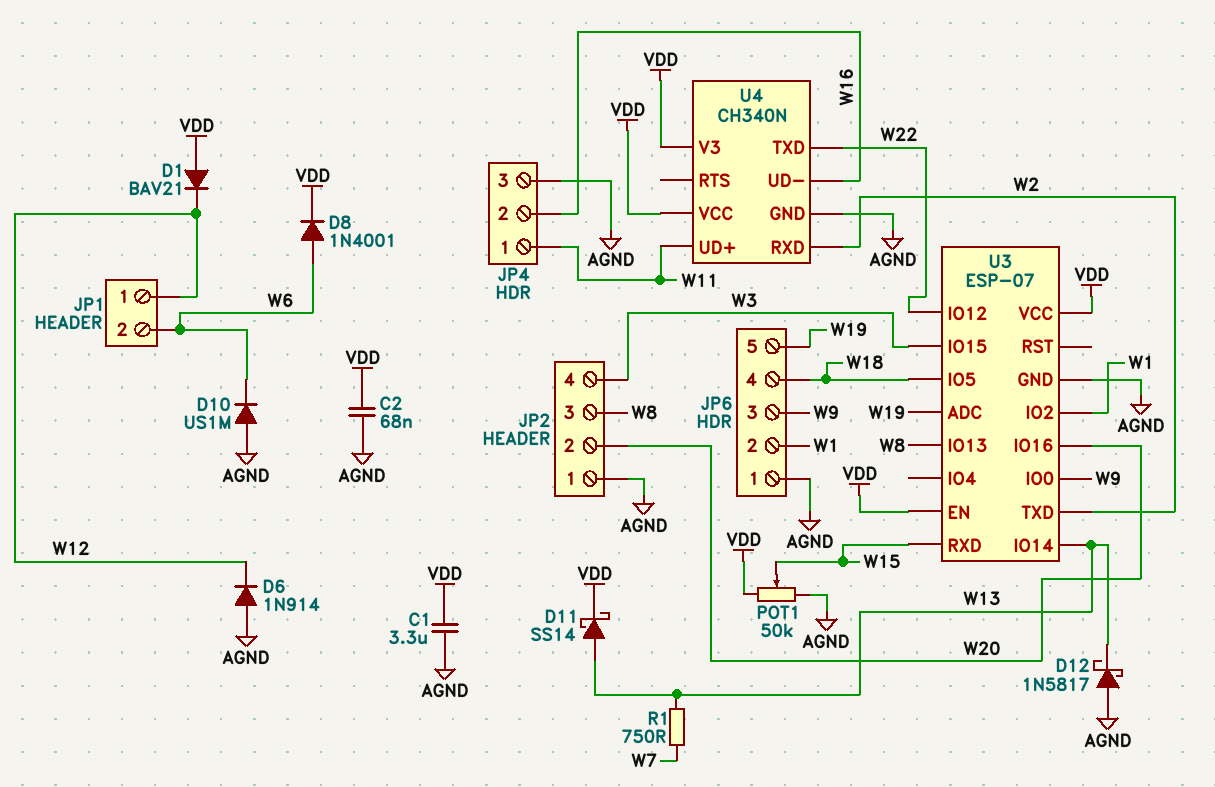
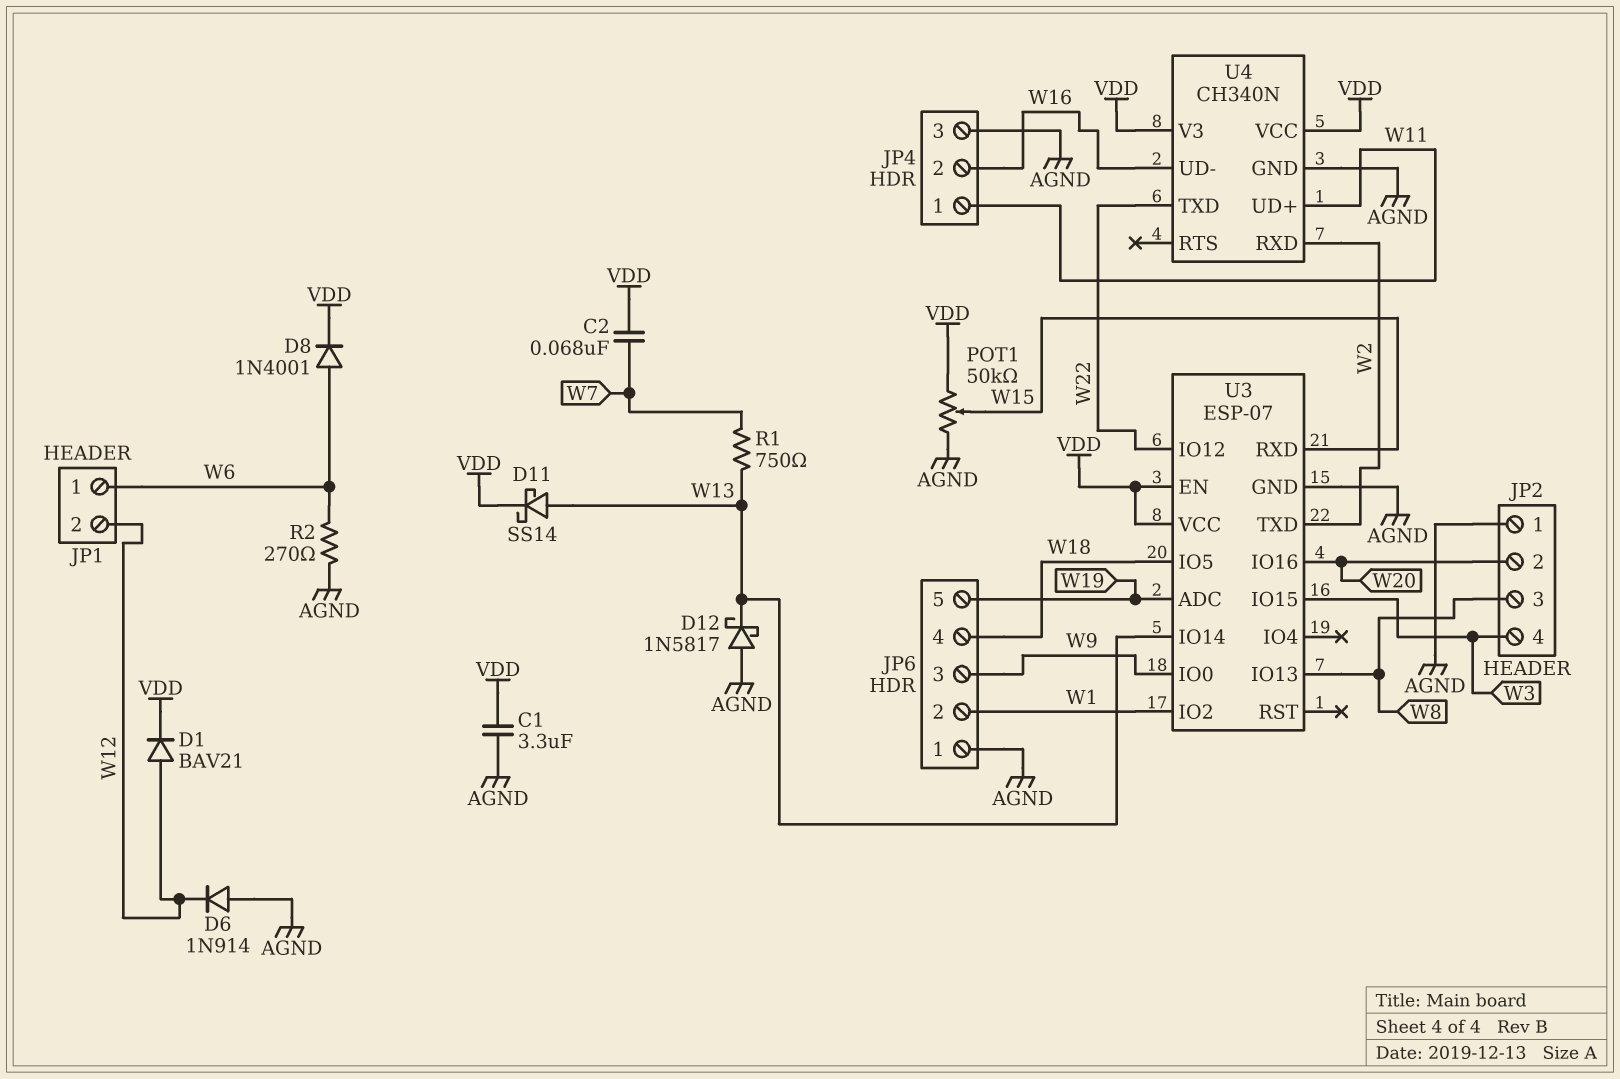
C2: 68nF (AGND, VDD) -> 68nF (VDD, W7)
D1: diode BAV21 (A VDD, K W12) -> diode BAV21 (A W12, K VDD)
D10: diode US1M (A AGND, K W6) -> none
JP1 pin 1: W12 -> W6
JP1 pin 2: W6 -> W12
R2: none -> 270 (AGND, W6)

